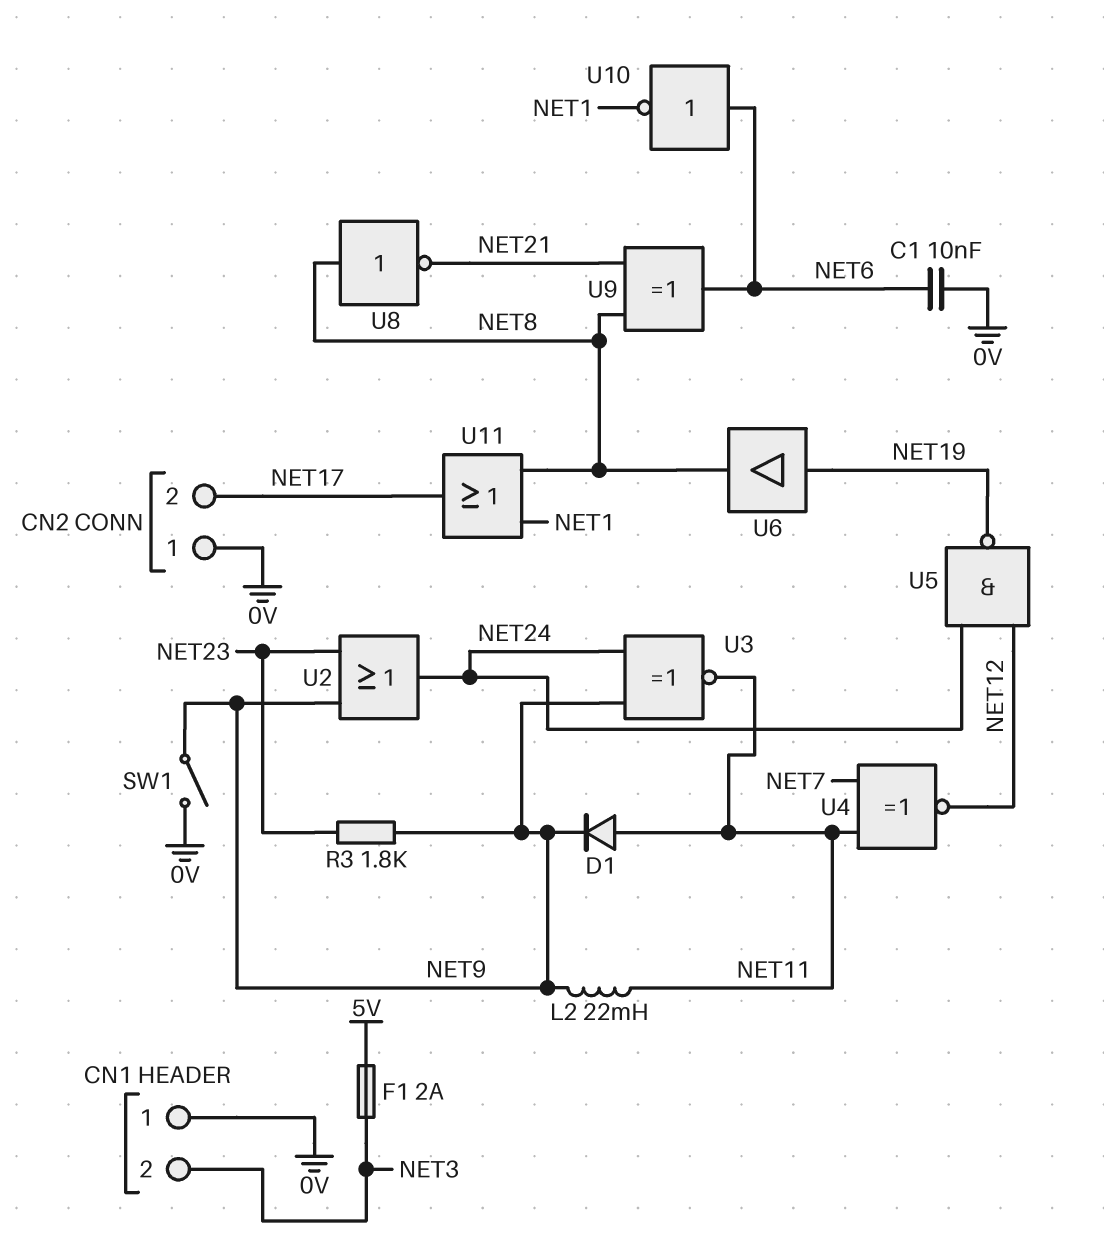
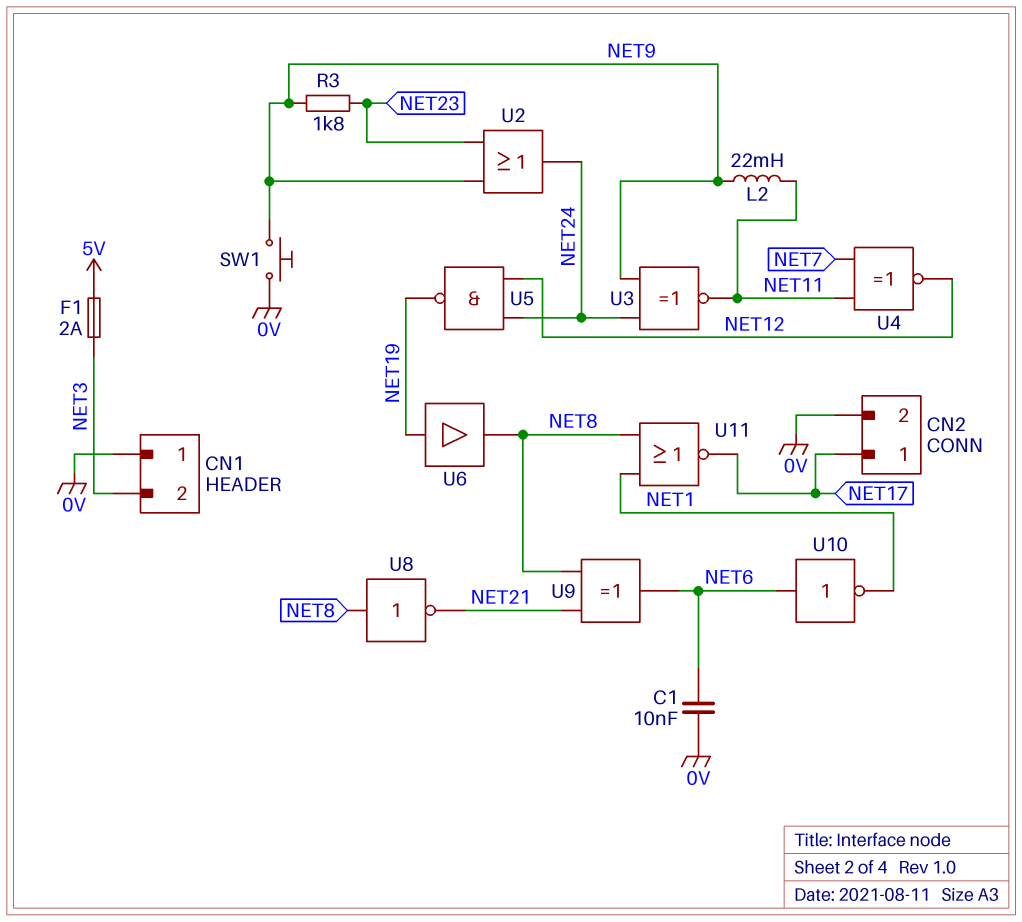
CN2 pin 1: 0V -> NET17
CN2 pin 2: NET17 -> 0V
D1: diode (A NET11, K NET9) -> none
SW1: switch (0V, NET9) -> button (0V, NET9)
U11: OR (in NET1, in NET8, out NET17) -> NOR (in NET1, in NET8, out NET17)

